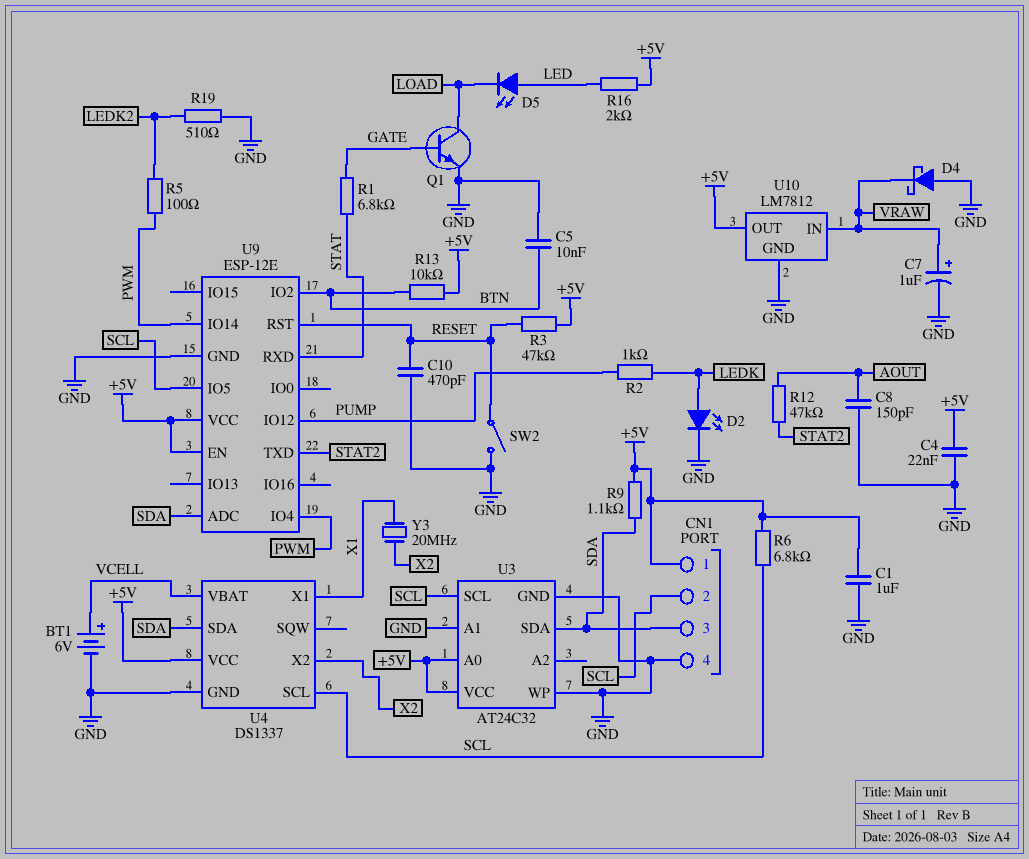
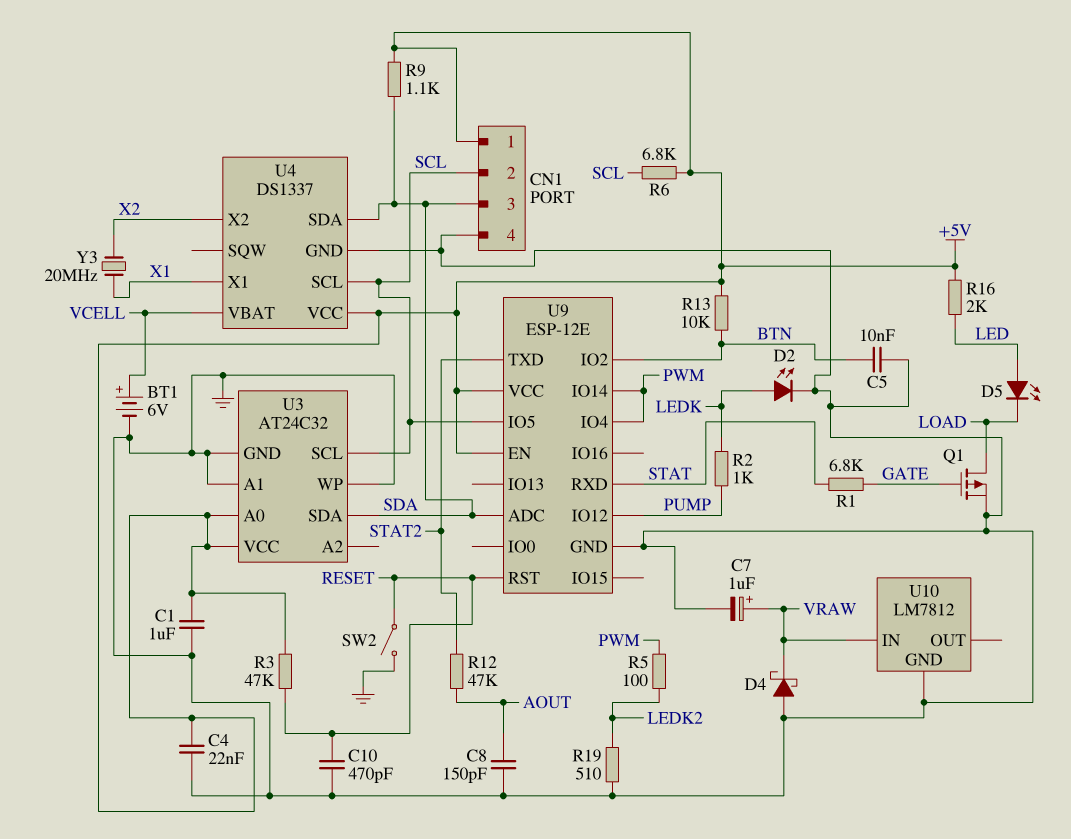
Q1: NPN (B GATE, C LOAD, E GND) -> PMOS (G GATE, D LOAD, S GND)
U10 pin OUT: +5V -> none

